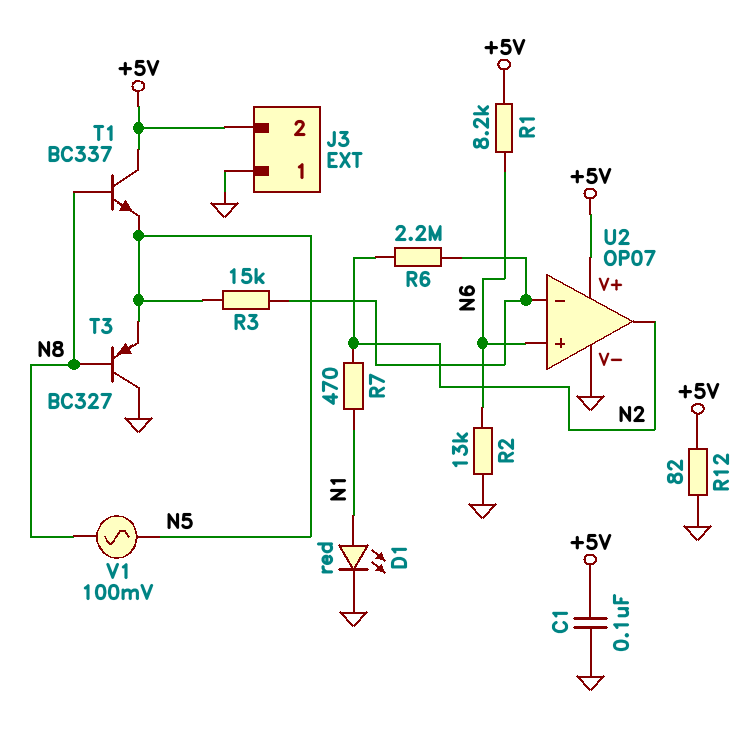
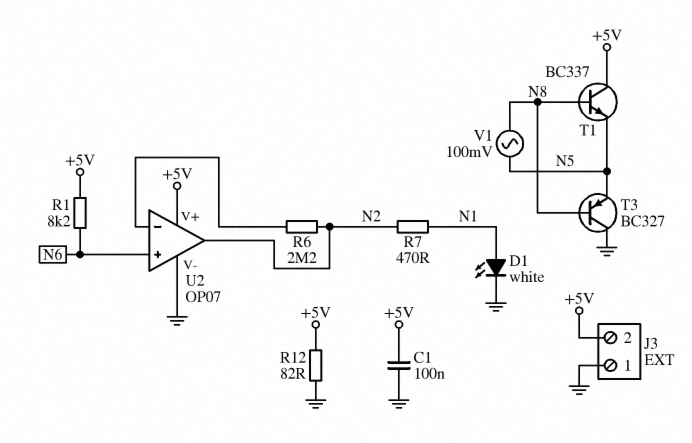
D1: LED red (A N1, K GND) -> LED white (A N1, K GND)
R2: 13k (GND, N6) -> none
R3: 15k (N5, U2/in-) -> none

